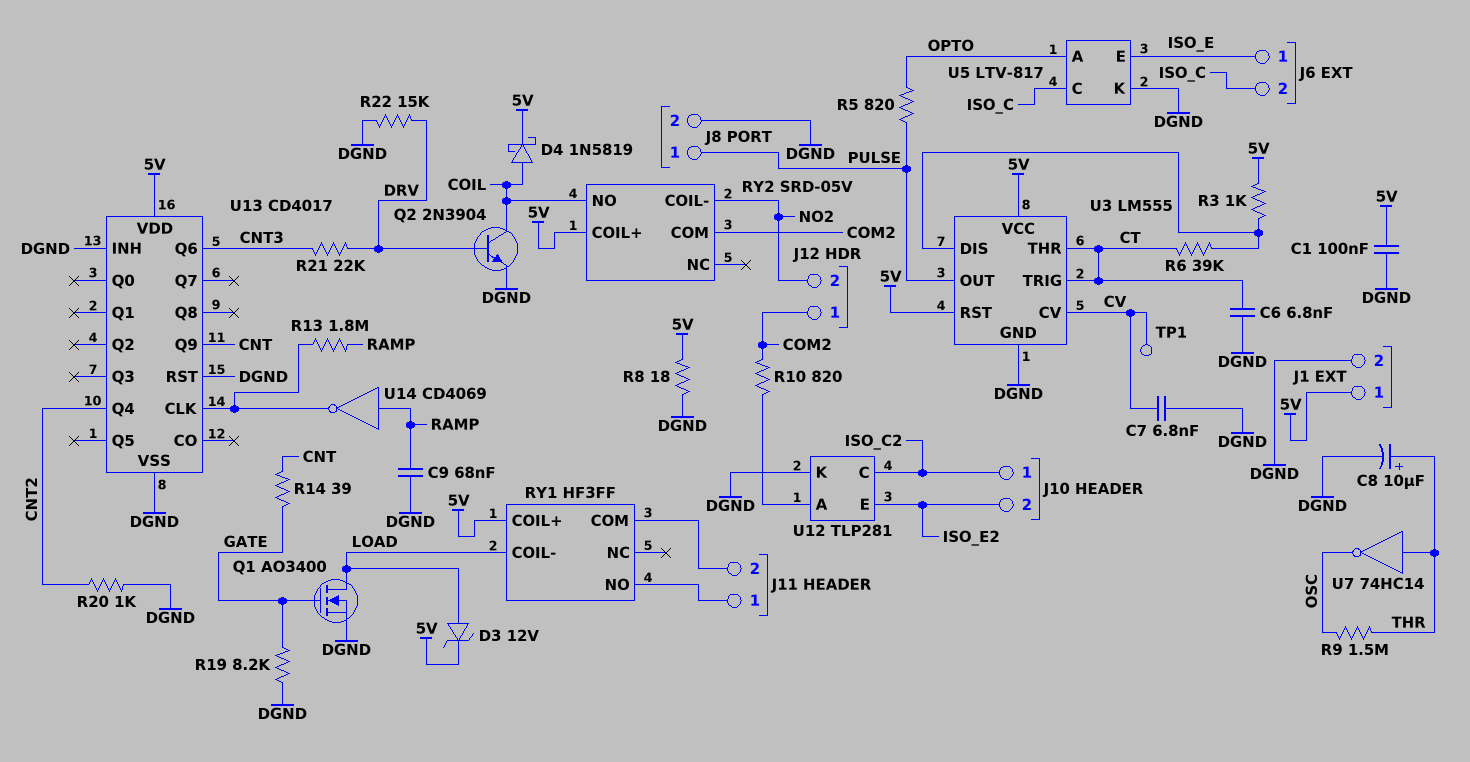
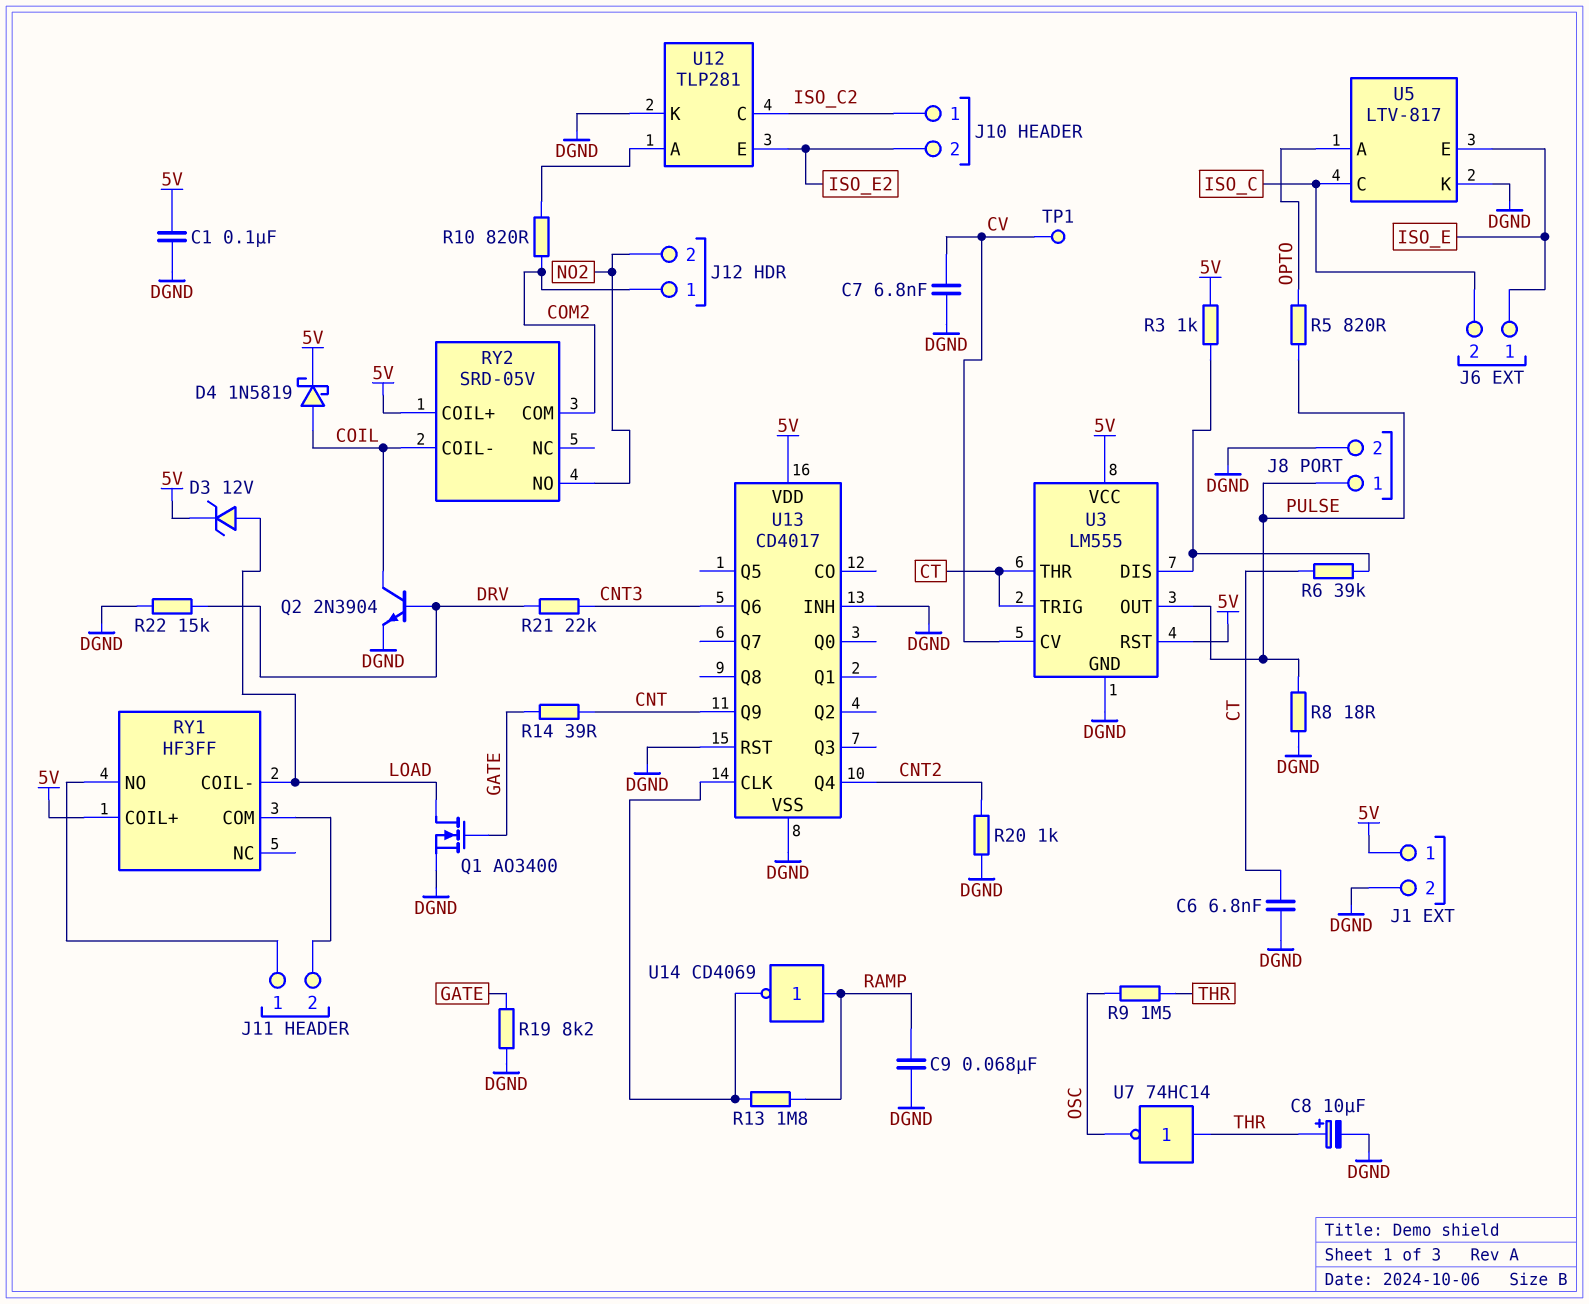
R8: 18 (5V, DGND) -> 18 (DGND, PULSE)
RY2 pin COIL-: NO2 -> COIL
RY2 pin NO: COIL -> NO2

